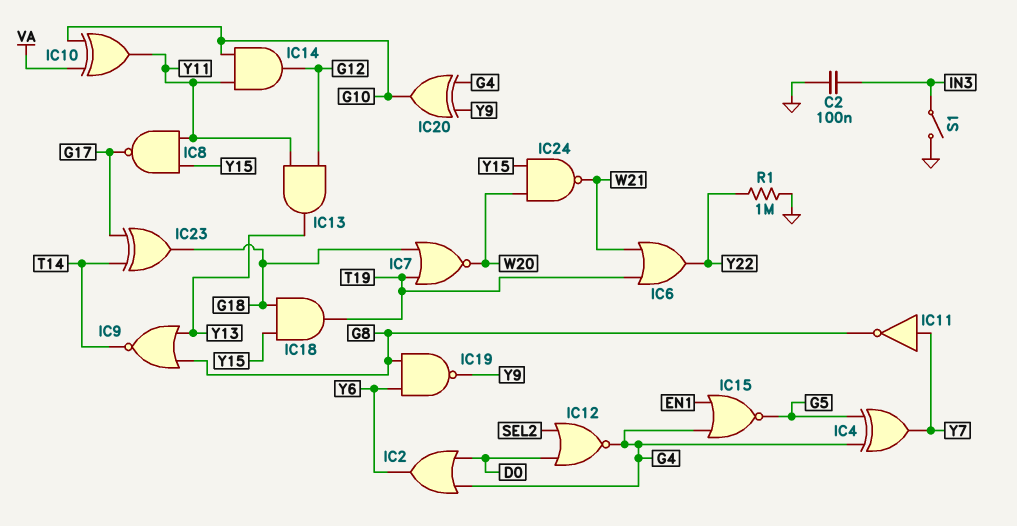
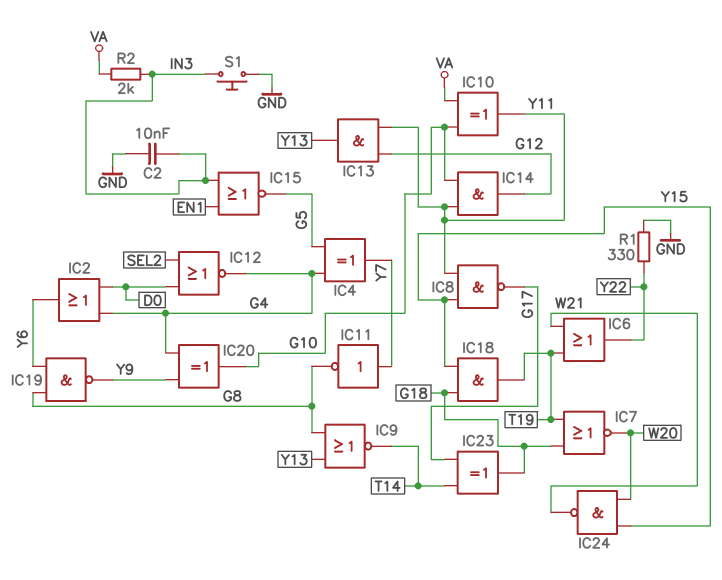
C2: 100nF (GND, IN3) -> 10nF (GND, IN3)
IC15: NOR (in EN1, in G4, out G5) -> NOR (in EN1, in IN3, out G5)
R1: 1M (GND, Y22) -> 330 (GND, Y22)
R2: none -> 2k (IN3, VA)
S1: switch (GND, IN3) -> button (GND, IN3)

